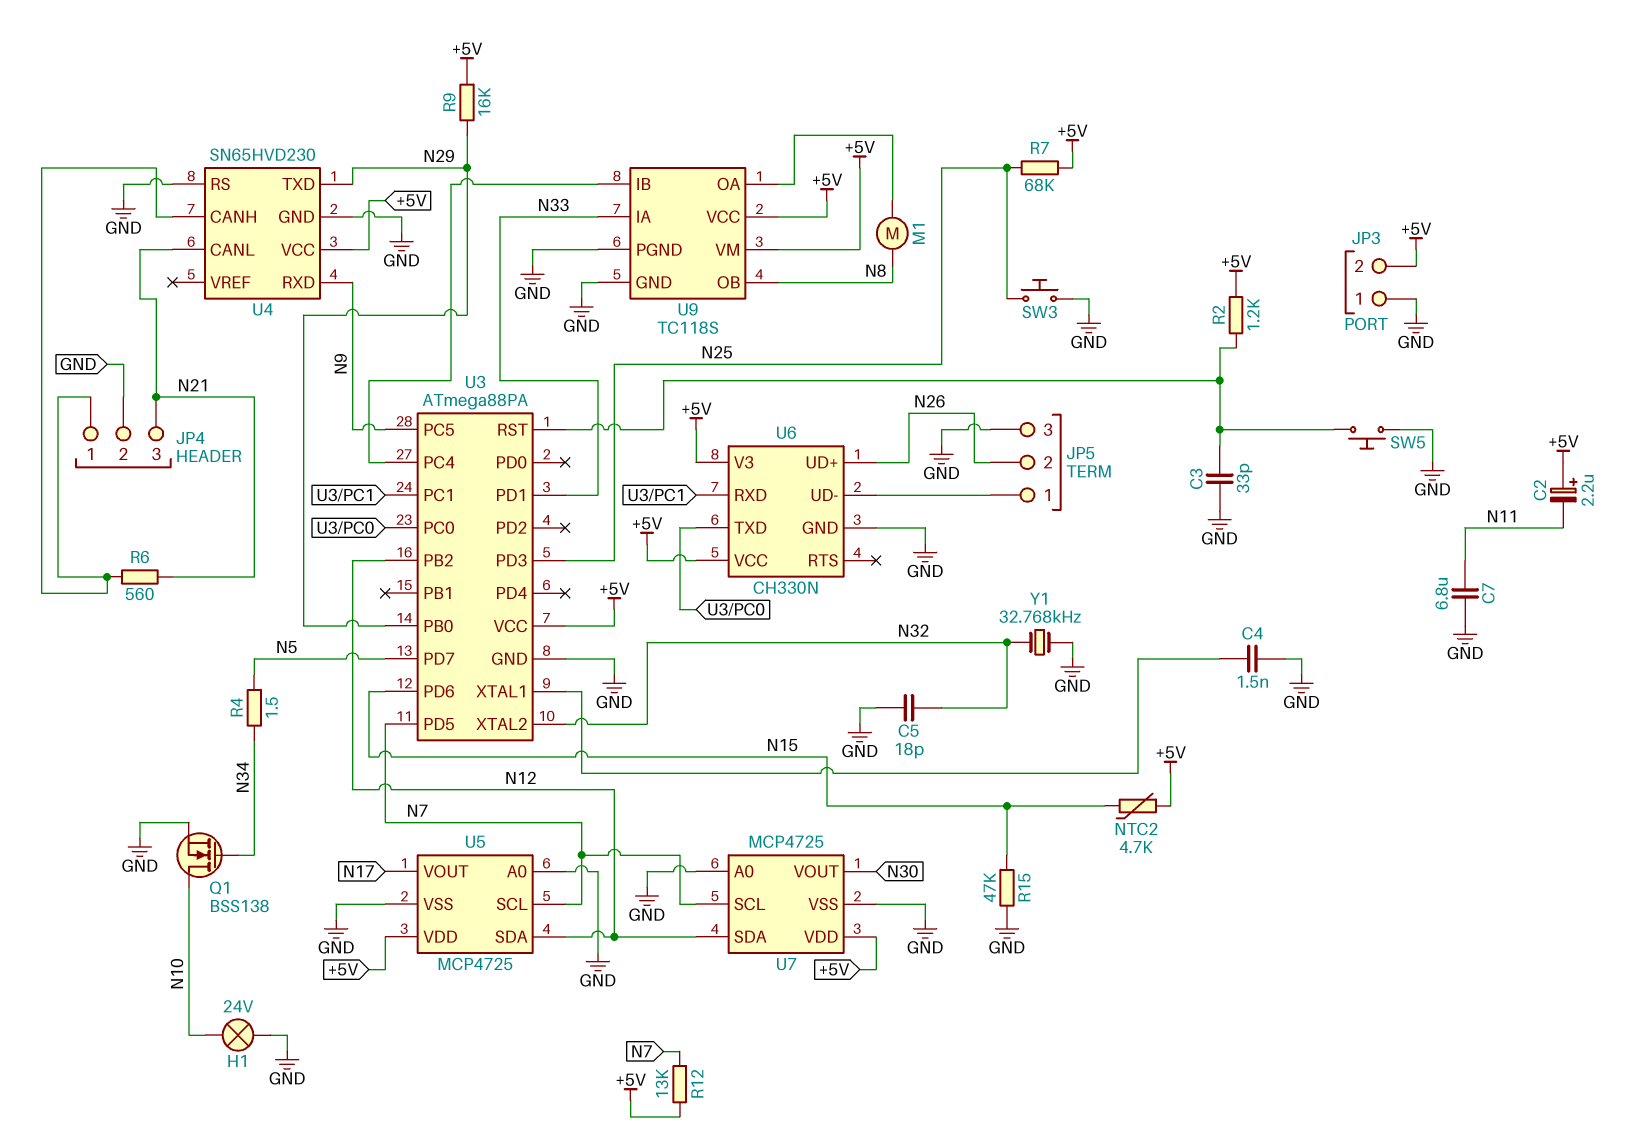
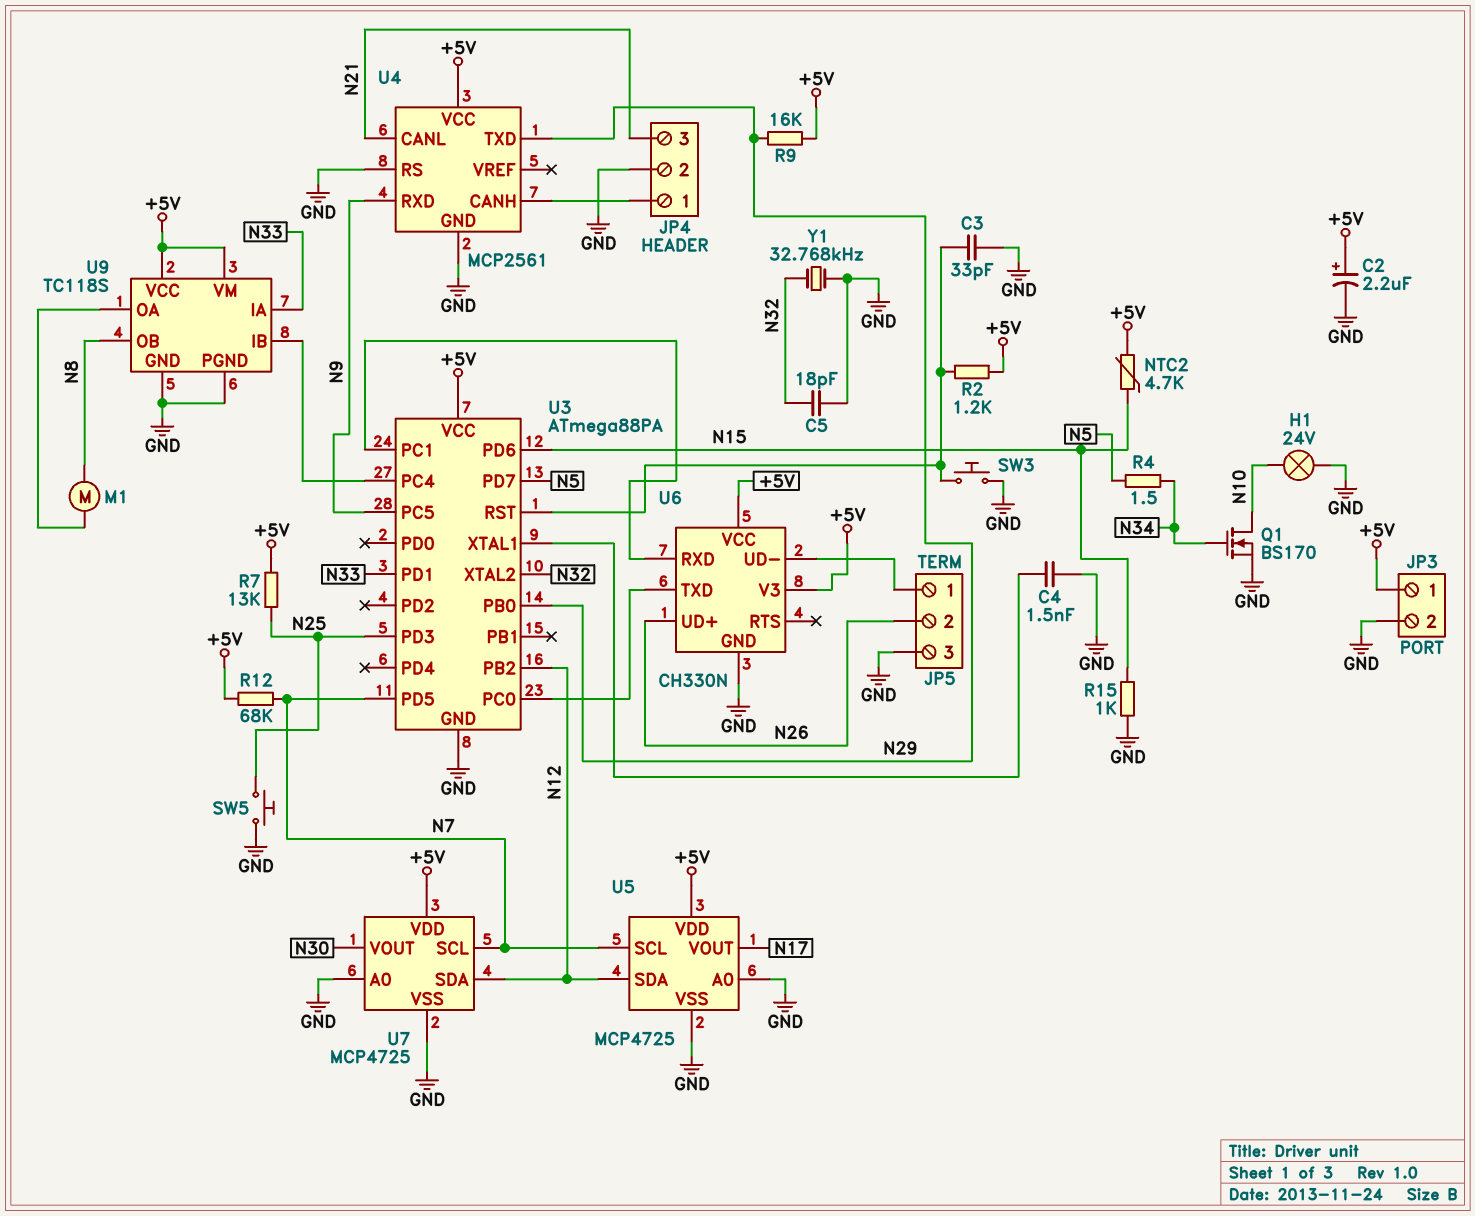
C2: 2.2uF (plus +5V, minus N11) -> 2.2uF (plus +5V, minus GND)
C7: 6.8uF (GND, N11) -> none
JP3 pin 1: GND -> +5V
JP3 pin 2: +5V -> GND
Q1: NMOS BSS138 (G N34, D N10, S GND) -> NMOS BS170 (G N34, D N10, S GND)
R6: 560 (JP4/1, N21) -> none
R7: 68k (+5V, N25) -> 13k (+5V, N25)
R12: 13k (+5V, N7) -> 68k (+5V, N7)
R15: 47k (GND, N15) -> 1k (GND, N15)
SW3: button (GND, N25) -> button (GND, U3/RST)
SW5: button (GND, U3/RST) -> button (GND, N25)
U4: SN65HVD230 -> MCP2561

